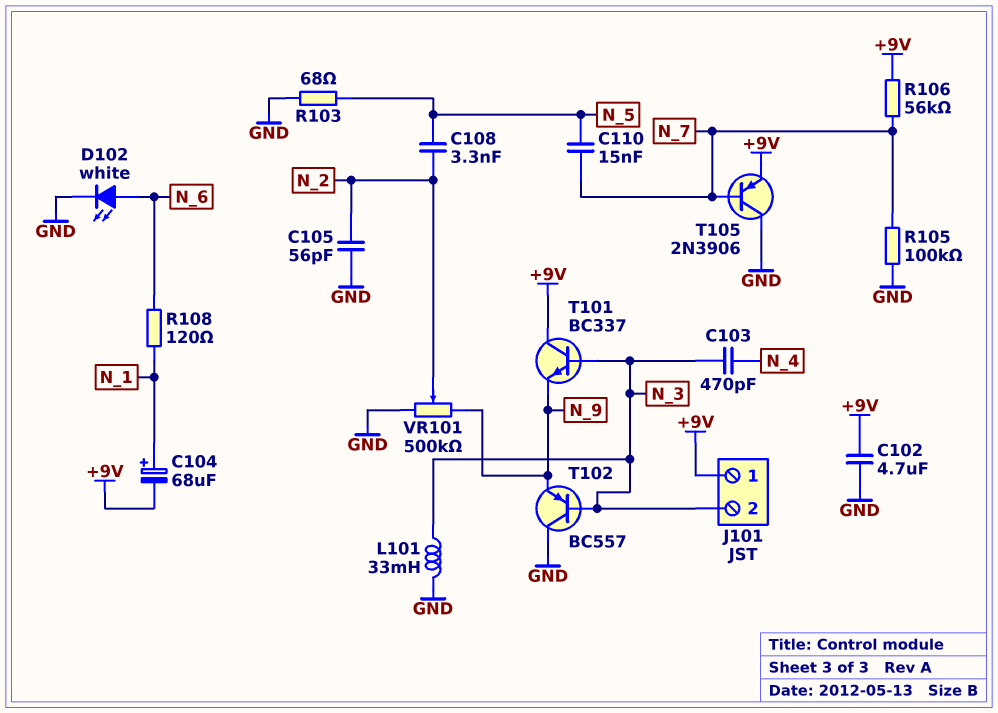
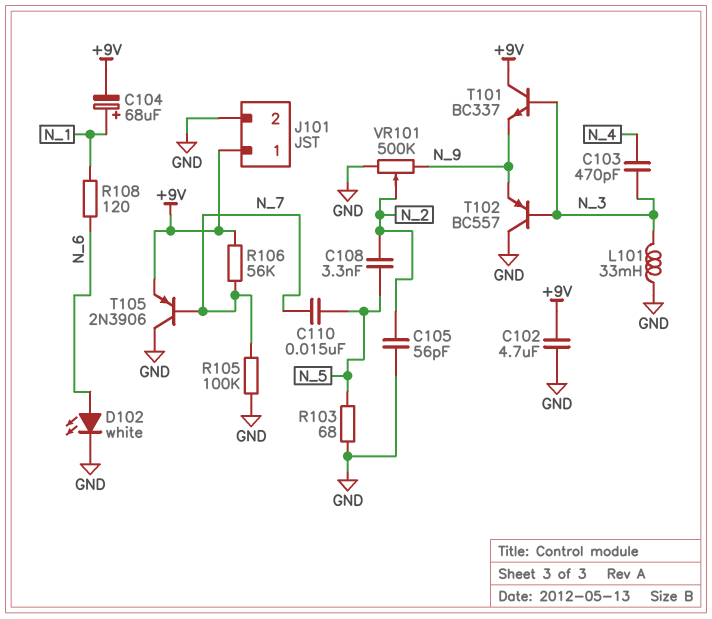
J101 pin 2: N_3 -> GND

